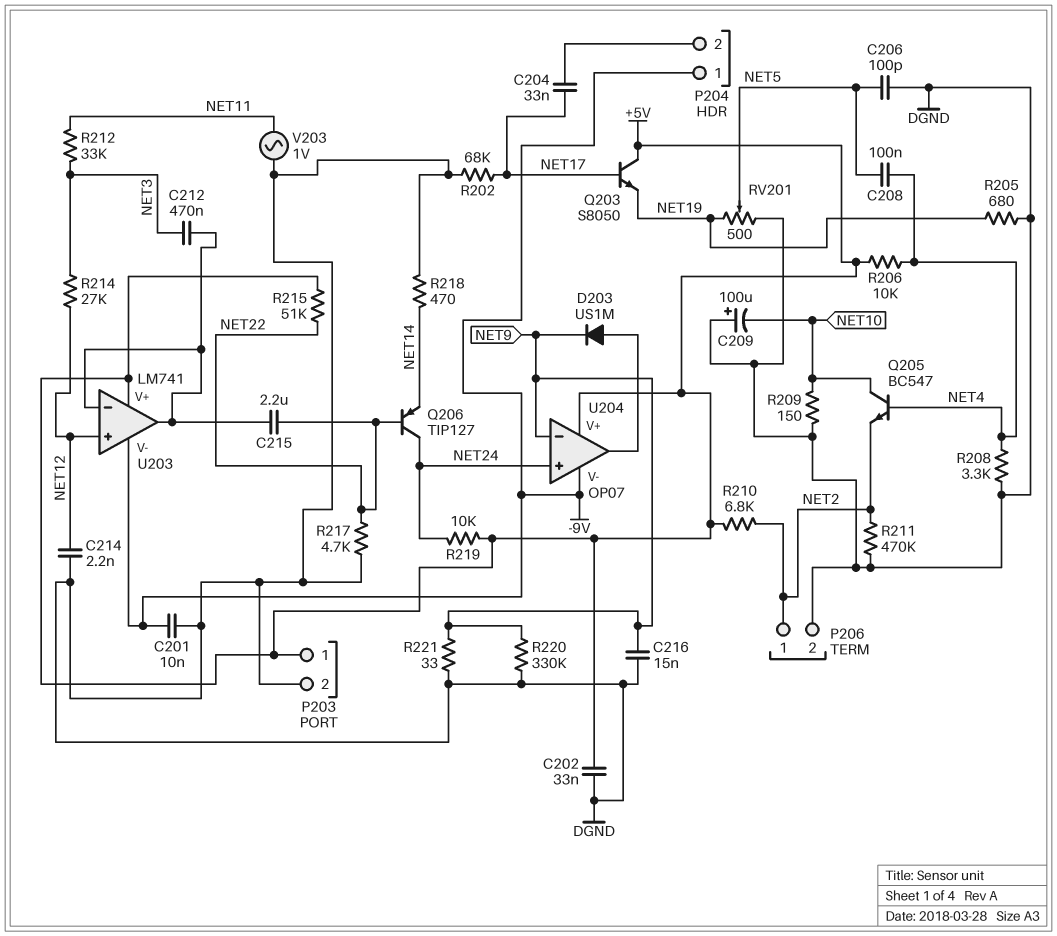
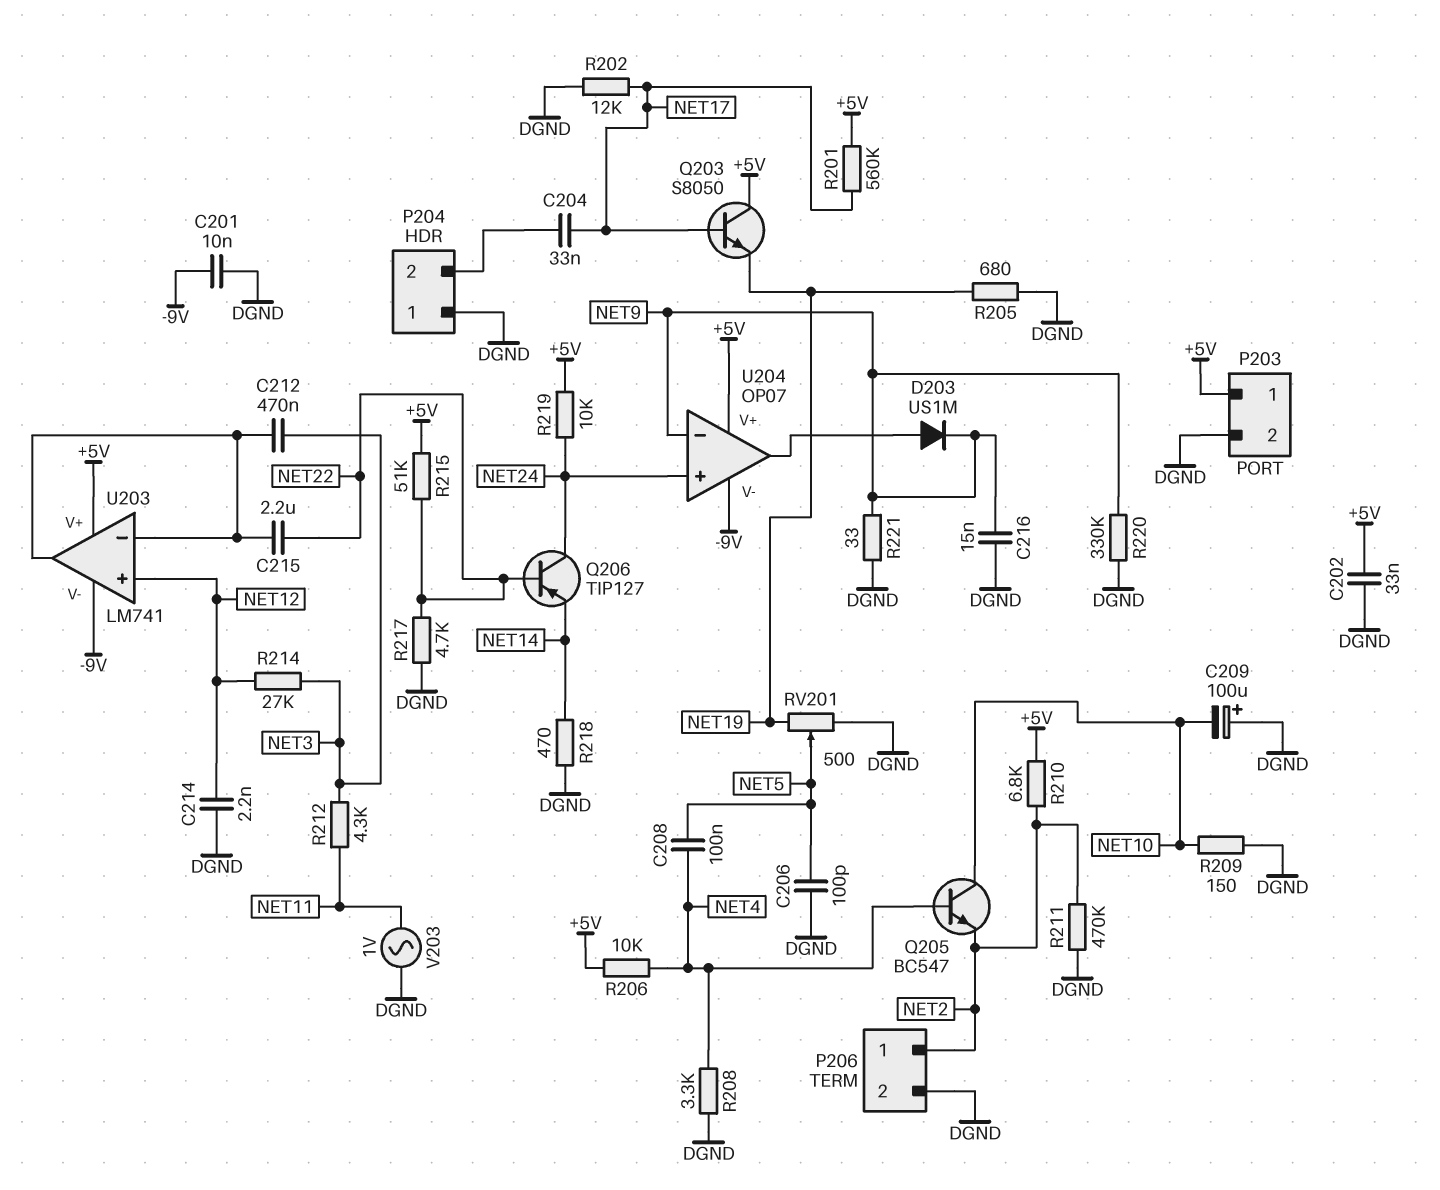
P204 pin 1: -9V -> DGND
R201: none -> 560k (+5V, NET17)
R202: 68k (DGND, NET17) -> 12k (DGND, NET17)
R212: 33k (NET3, NET11) -> 4.3k (NET3, NET11)

